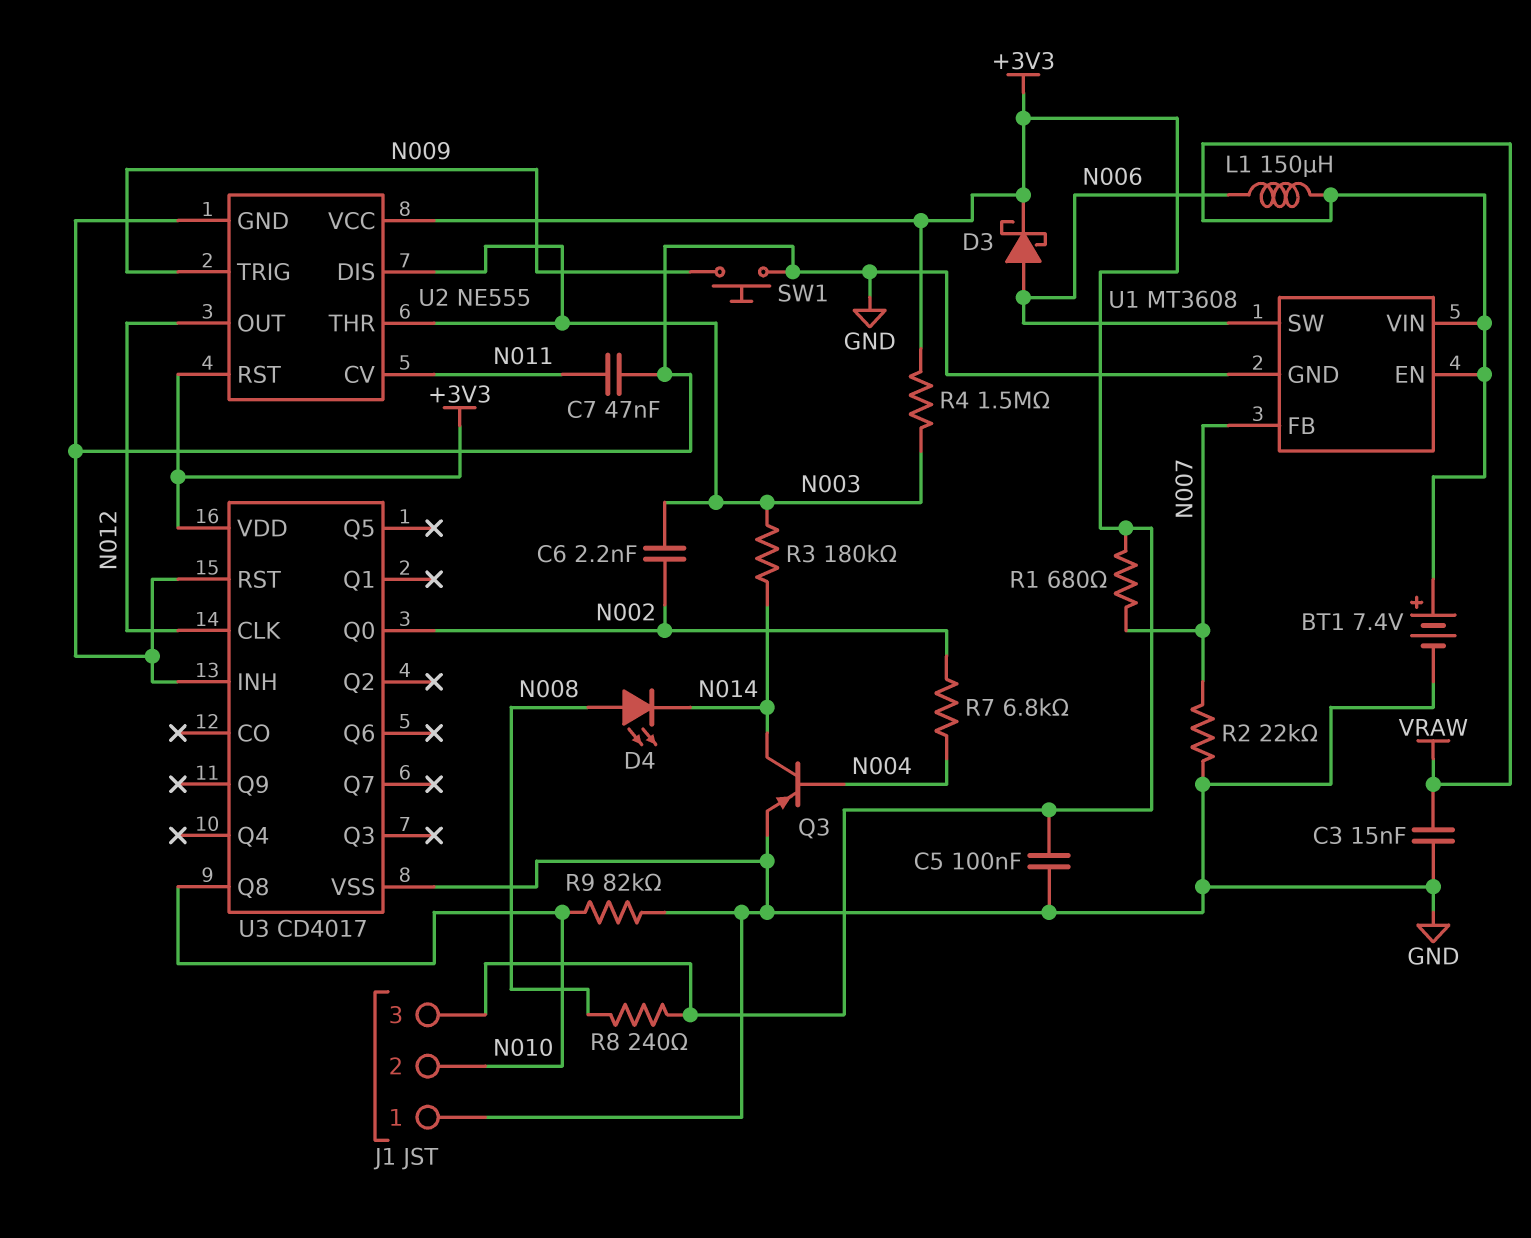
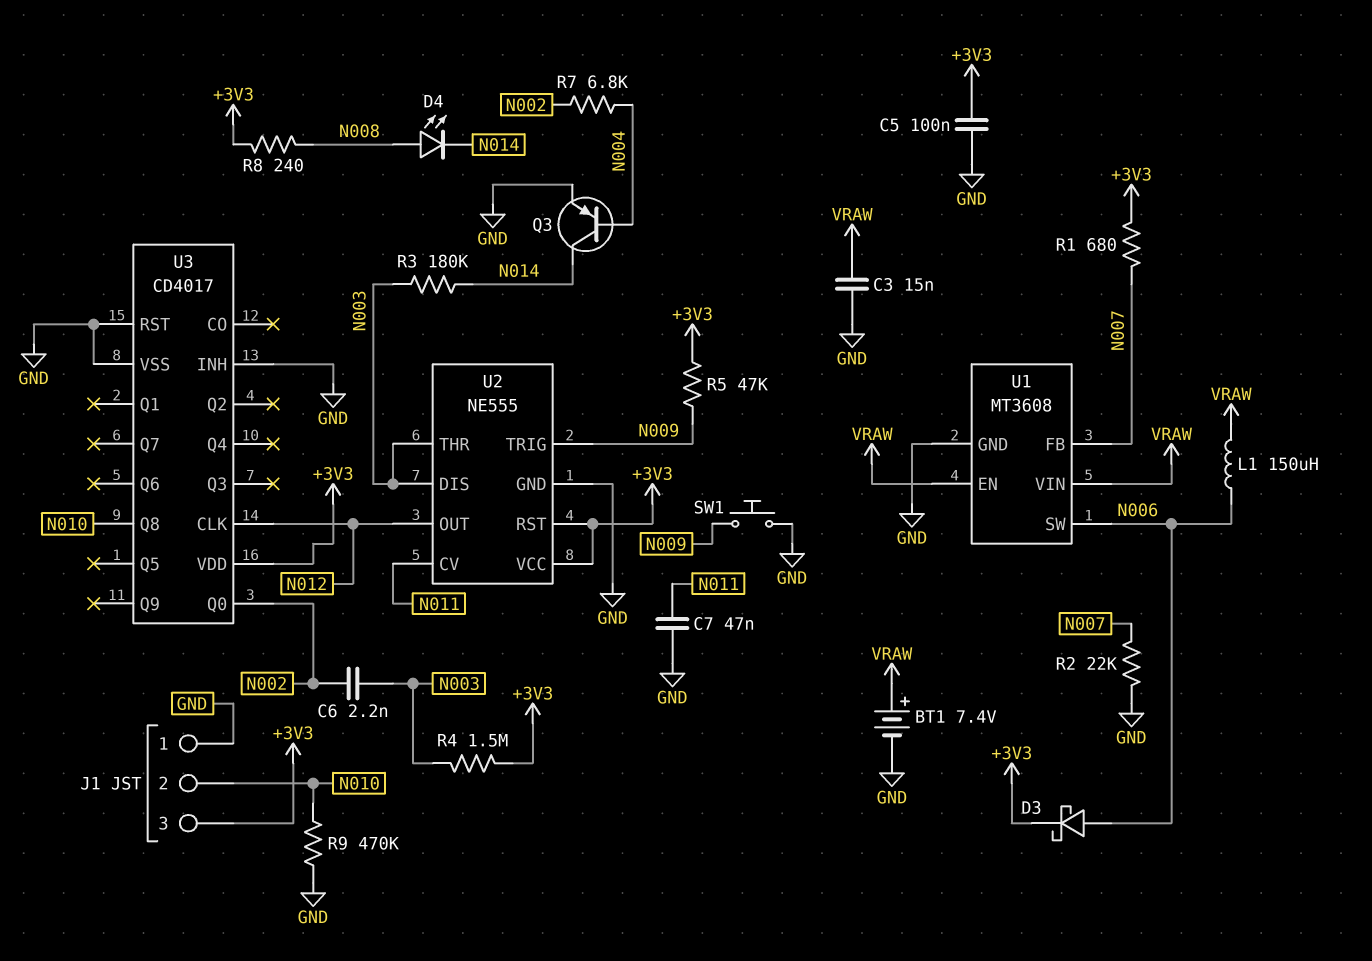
R5: none -> 47k (+3V3, N009)
R9: 82k (GND, N010) -> 470k (GND, N010)

